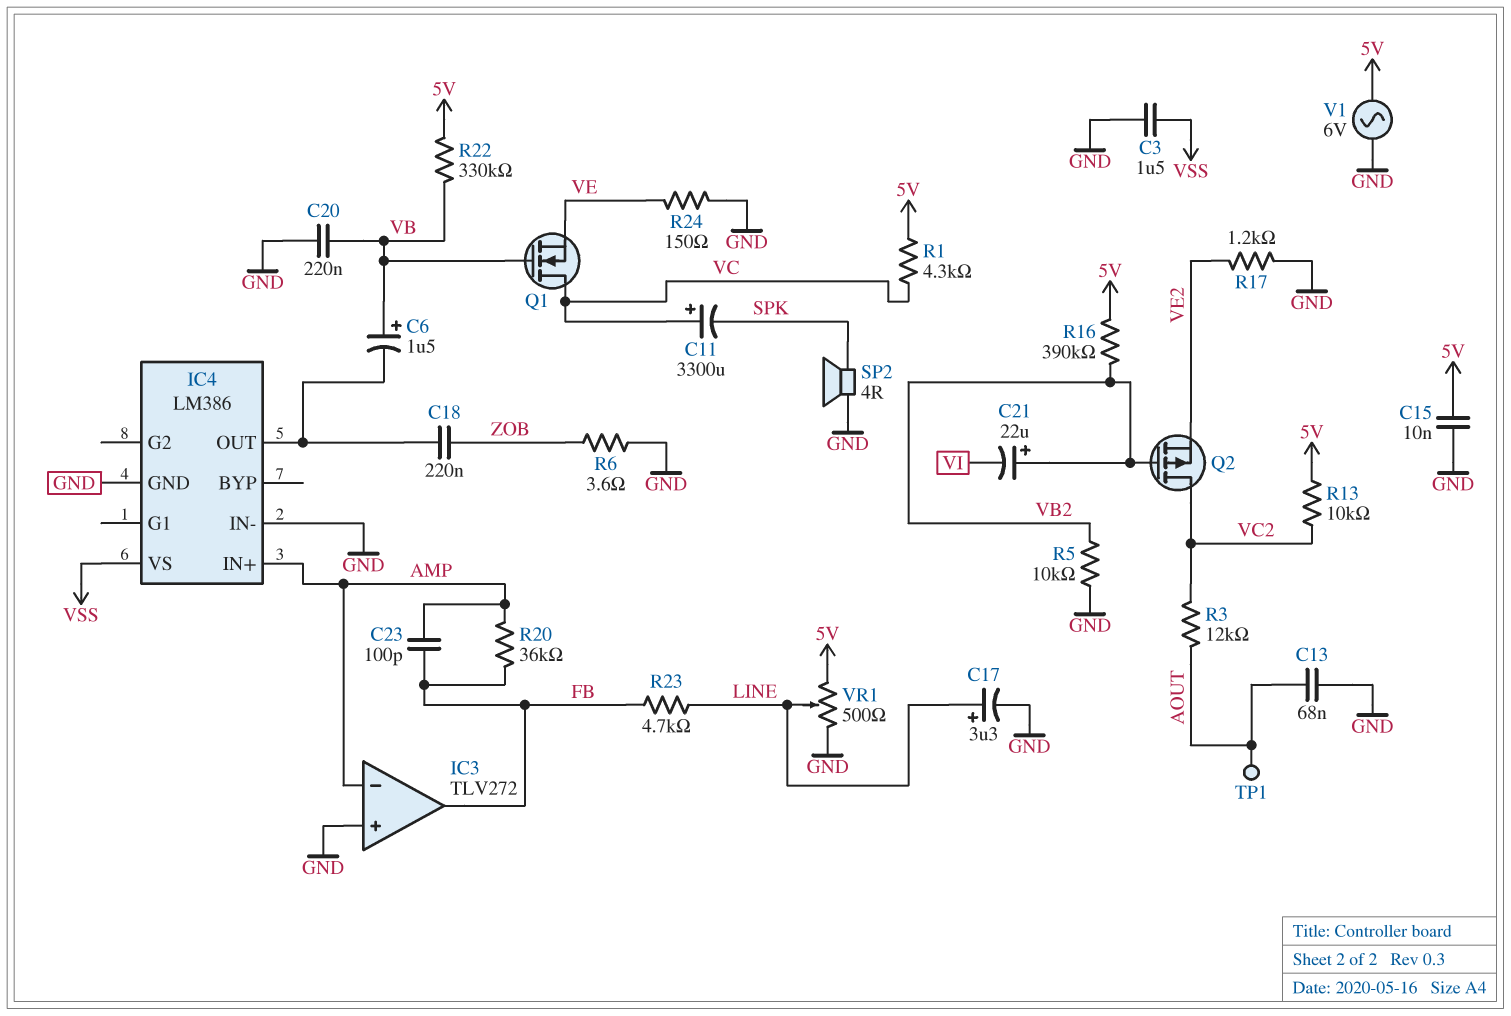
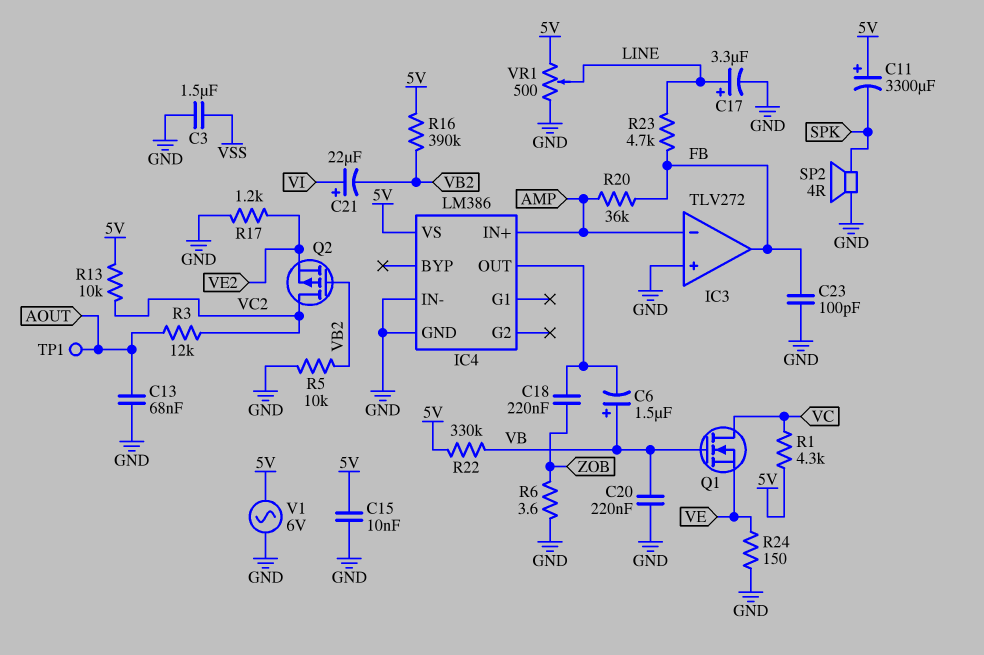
C11: 3300uF (plus VC, minus SPK) -> 3300uF (plus 5V, minus SPK)
C21: 22uF (plus VB2, minus VI) -> 22uF (plus VI, minus VB2)
C23: 100pF (AMP, FB) -> 100pF (FB, GND)
IC4 pin VS: VSS -> 5V

